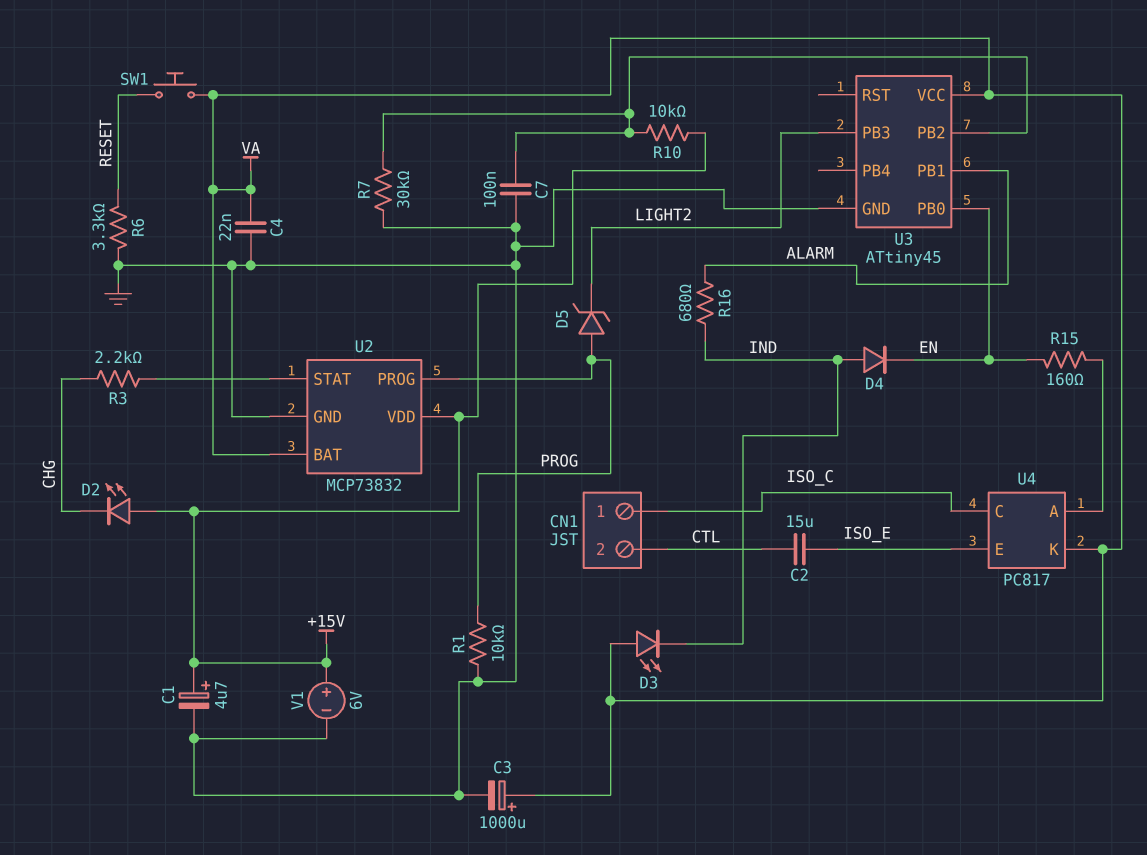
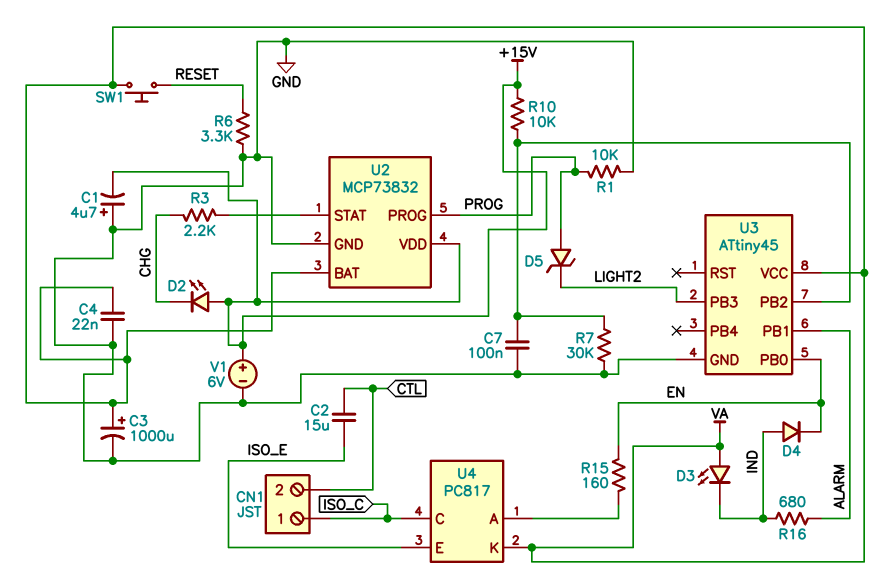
C1: 4.7uF (plus +15V, minus GND) -> 4.7uF (plus GND, minus +15V)

